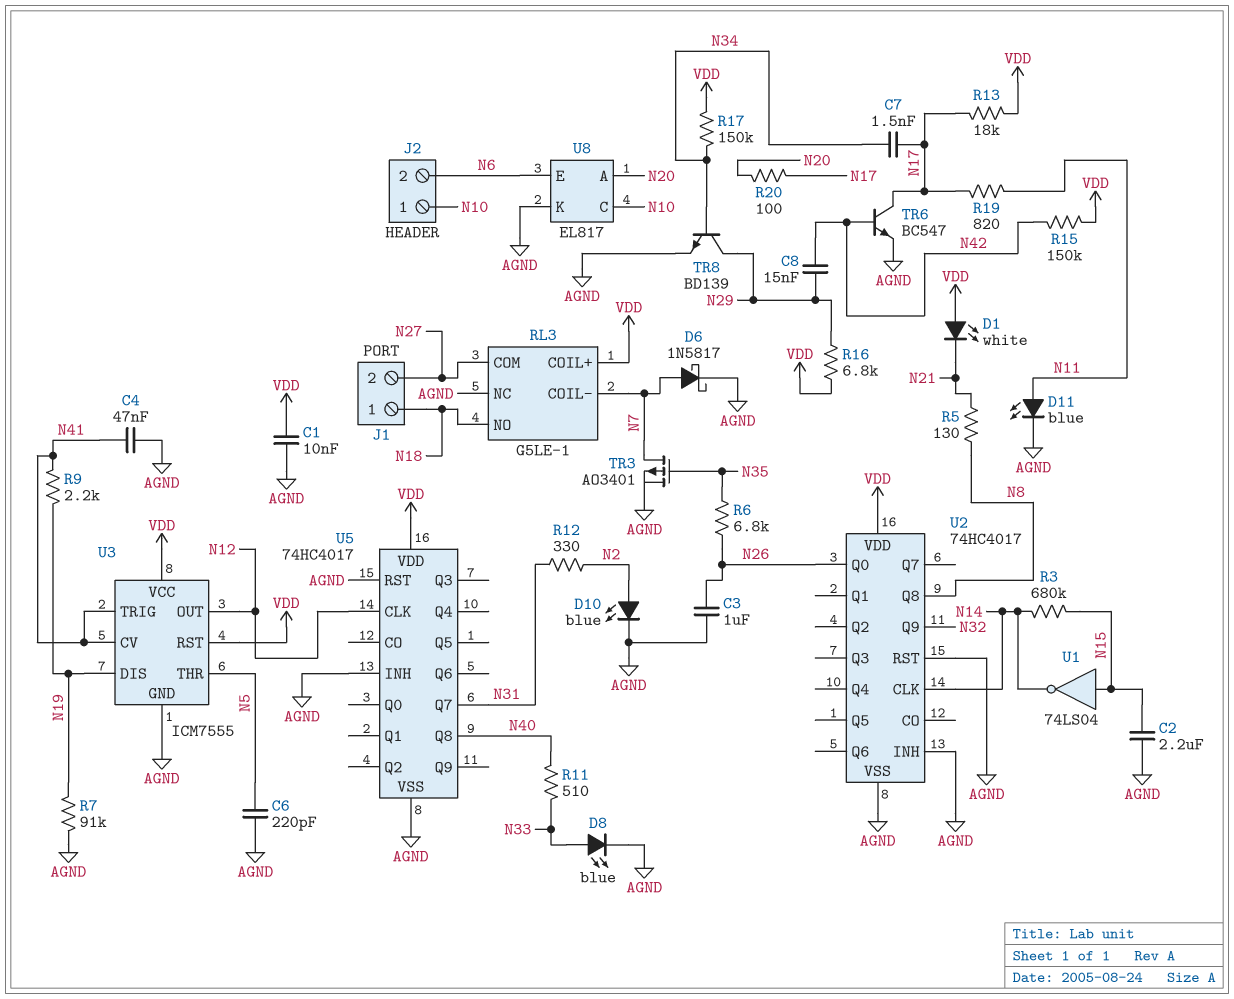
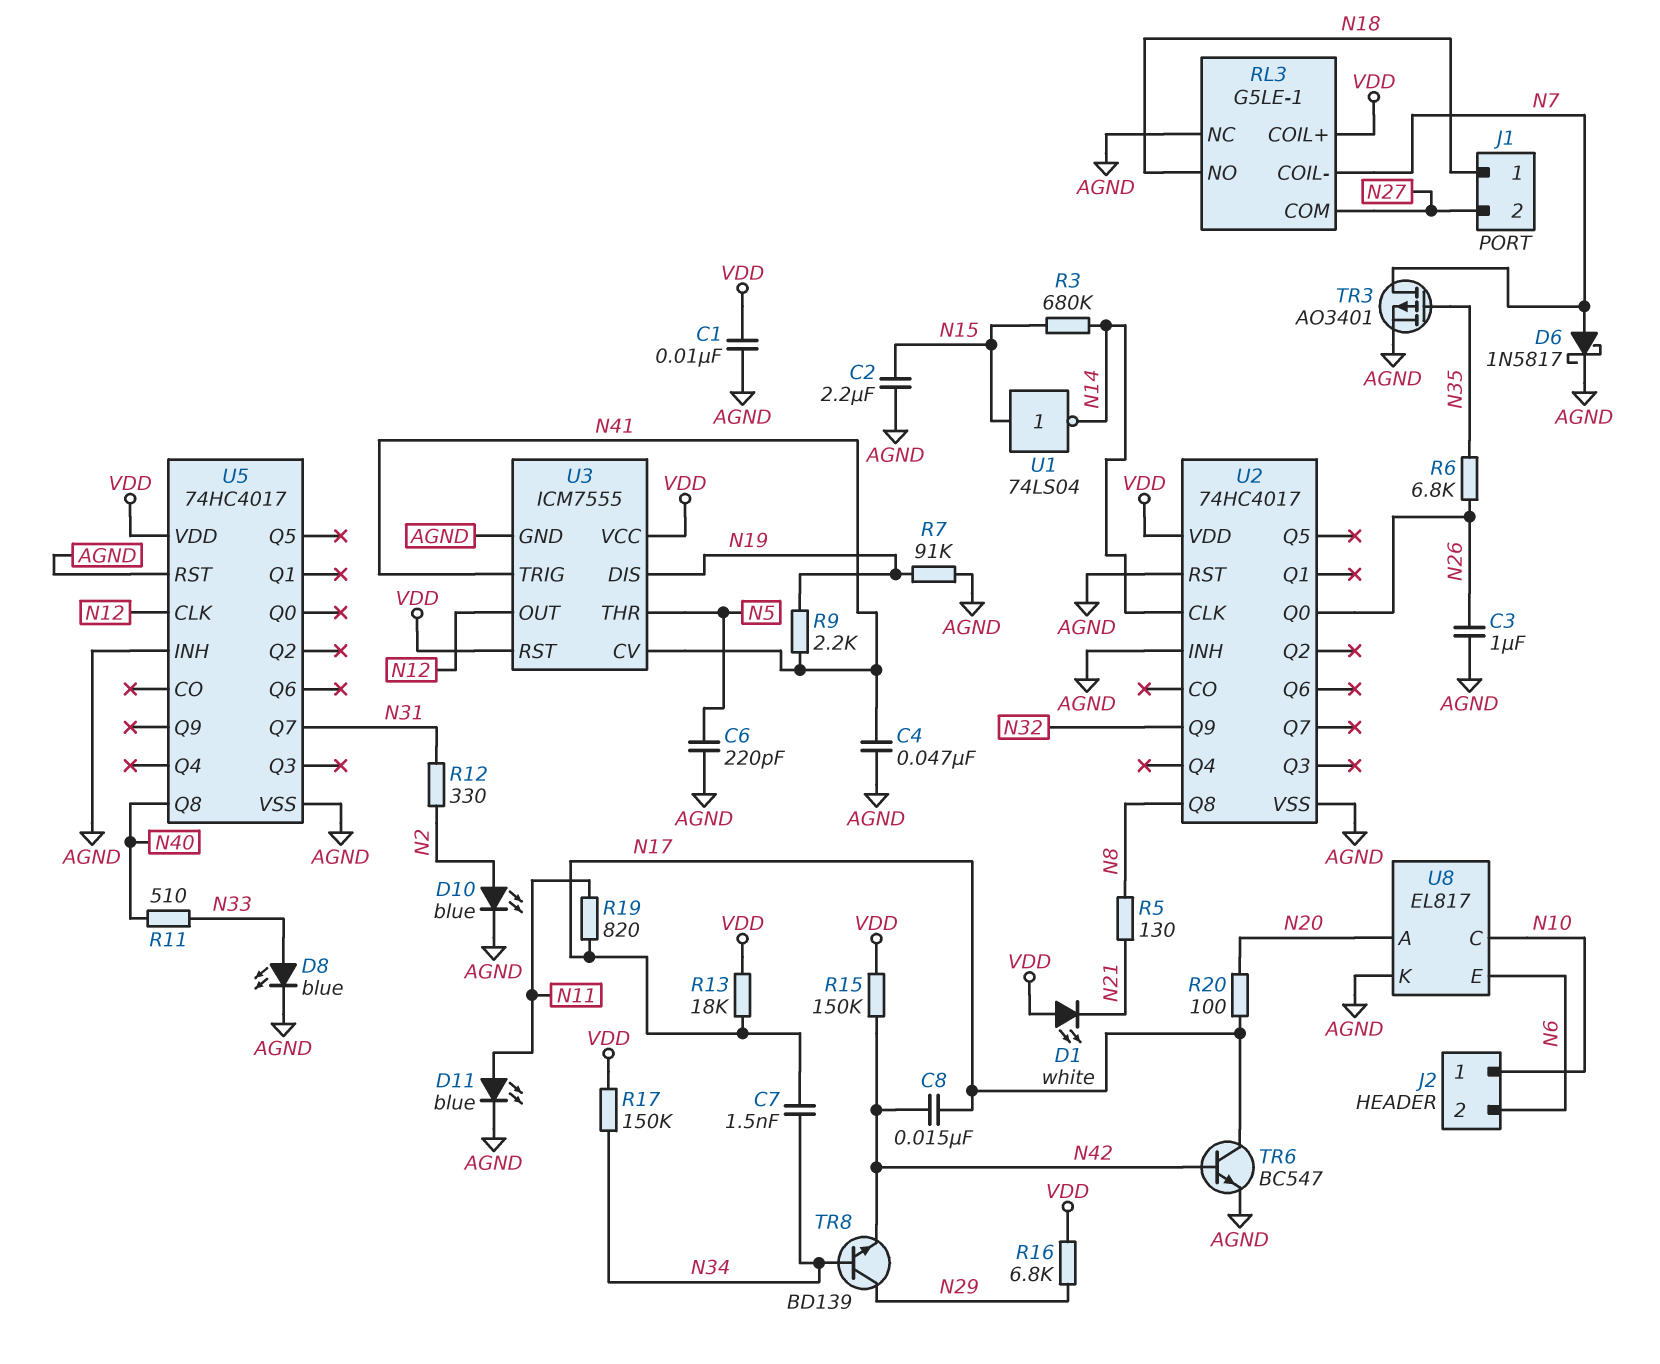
C8: 15nF (N29, N42) -> 15nF (N17, N42)
TR8: NPN BD139 (B N34, C N29, E AGND) -> NPN BD139 (B N34, C N29, E N42)

